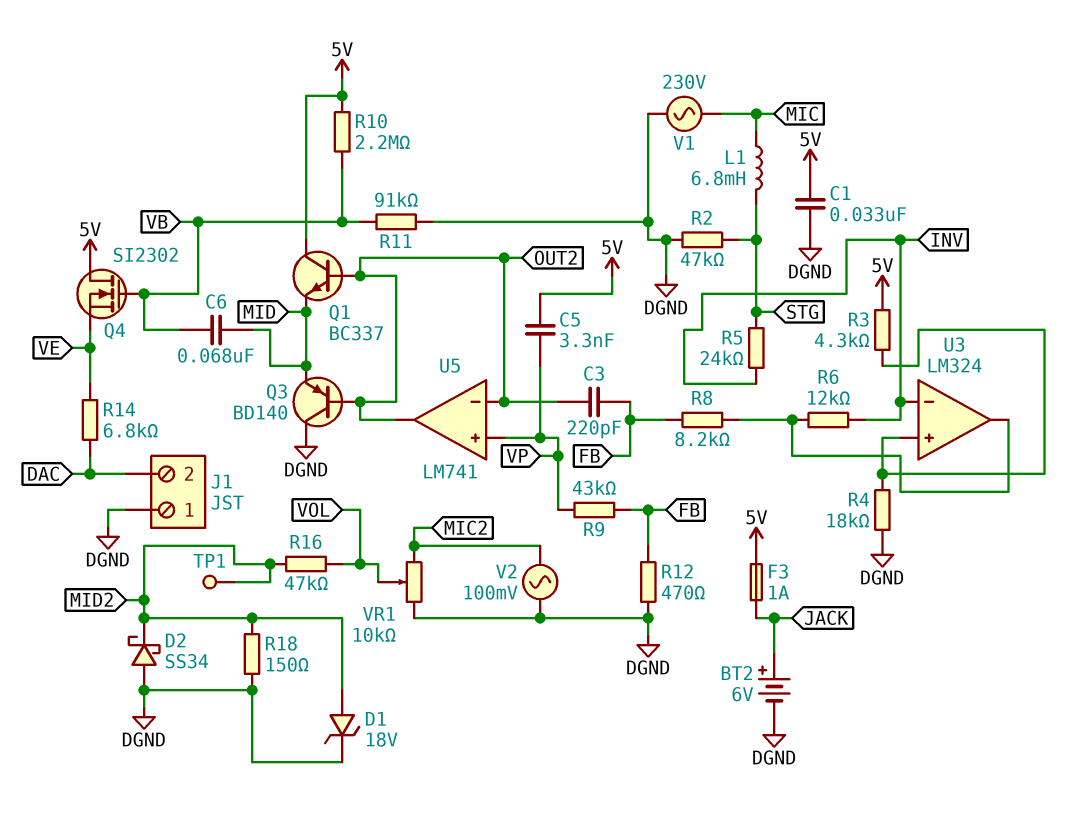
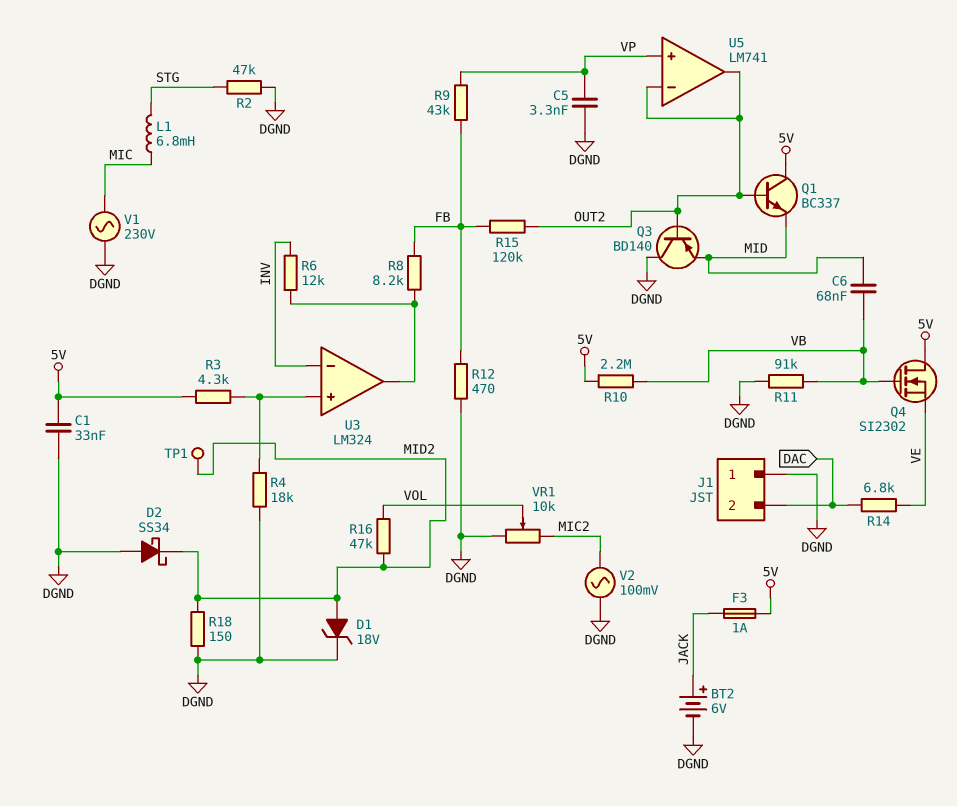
C3: 220pF (FB, OUT2) -> none
C5: 3.3nF (5V, VP) -> 3.3nF (DGND, VP)
R5: 24k (INV, STG) -> none
R15: none -> 120k (FB, OUT2)

